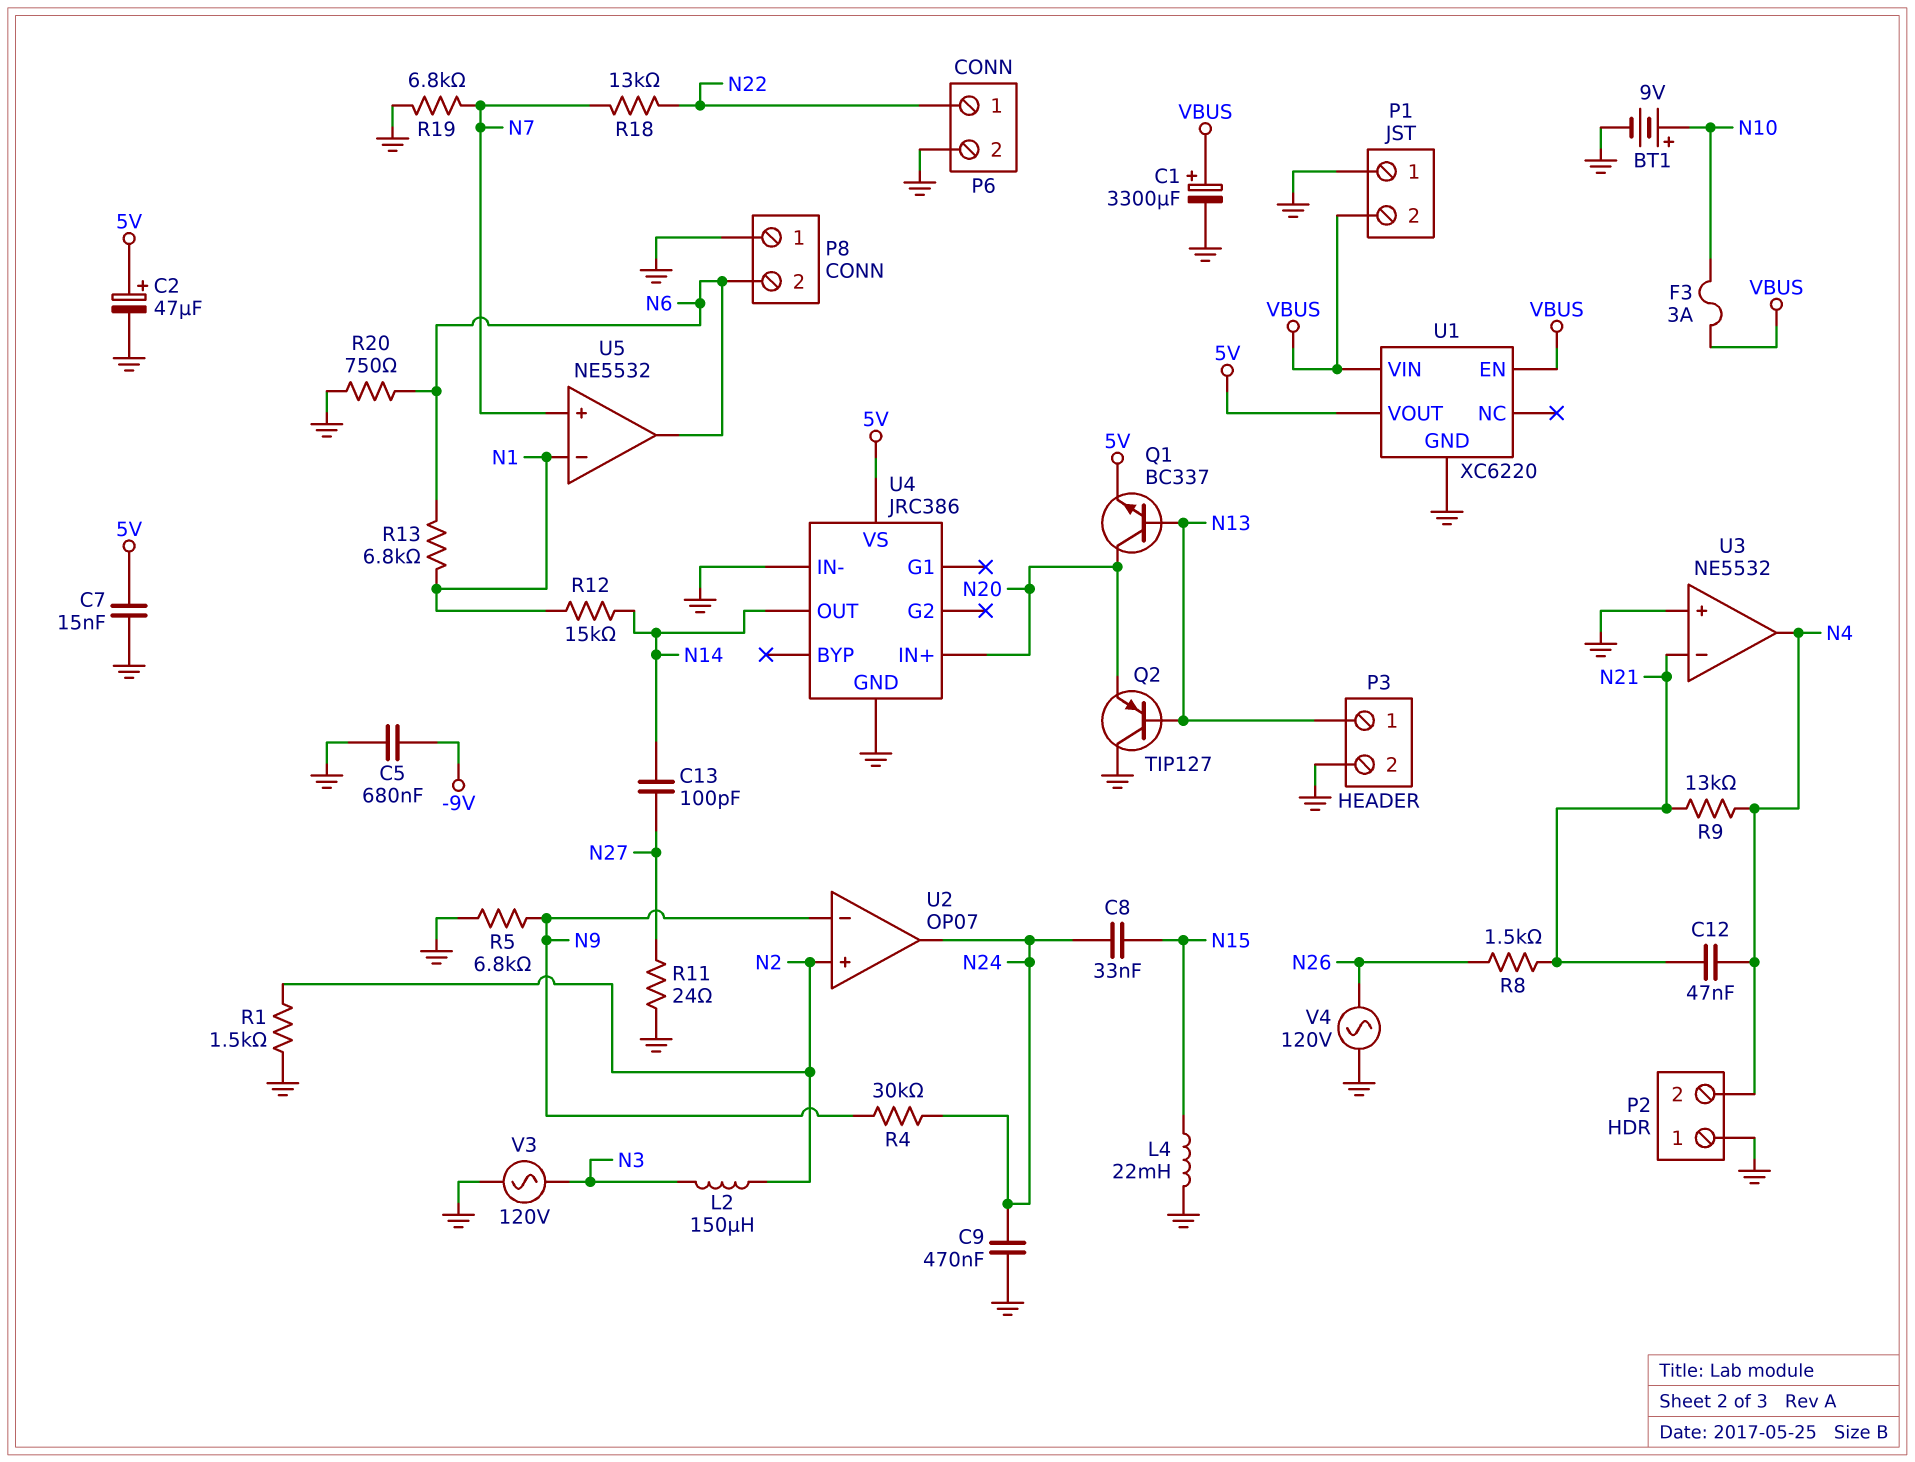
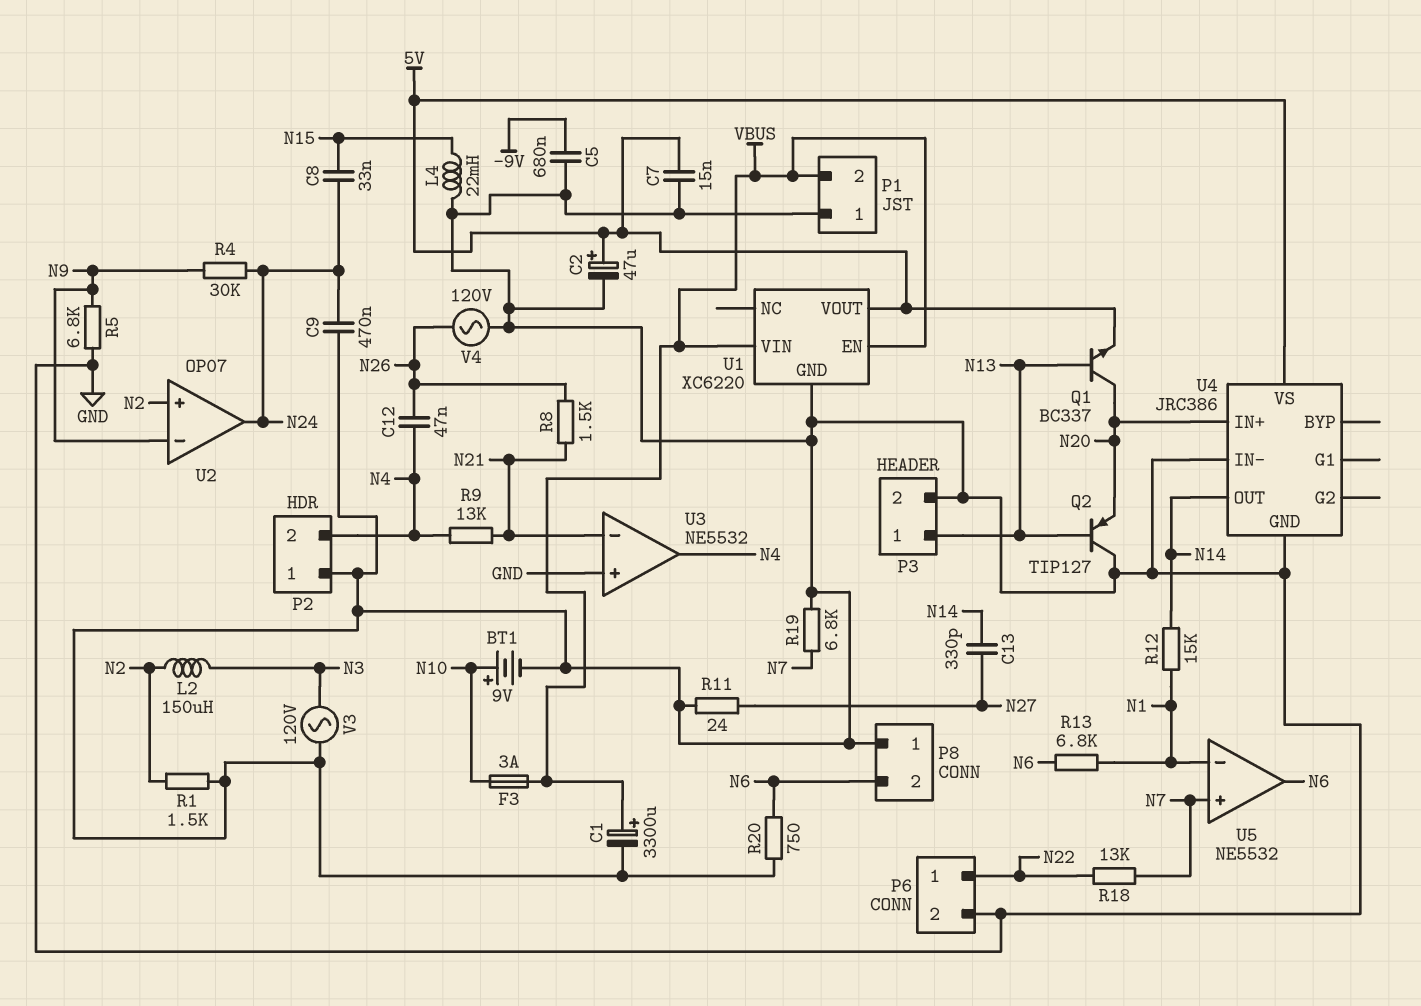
C12: 47nF (N4, N21) -> 47nF (N4, N26)
C13: 100pF (N14, N27) -> 330pF (N14, N27)

